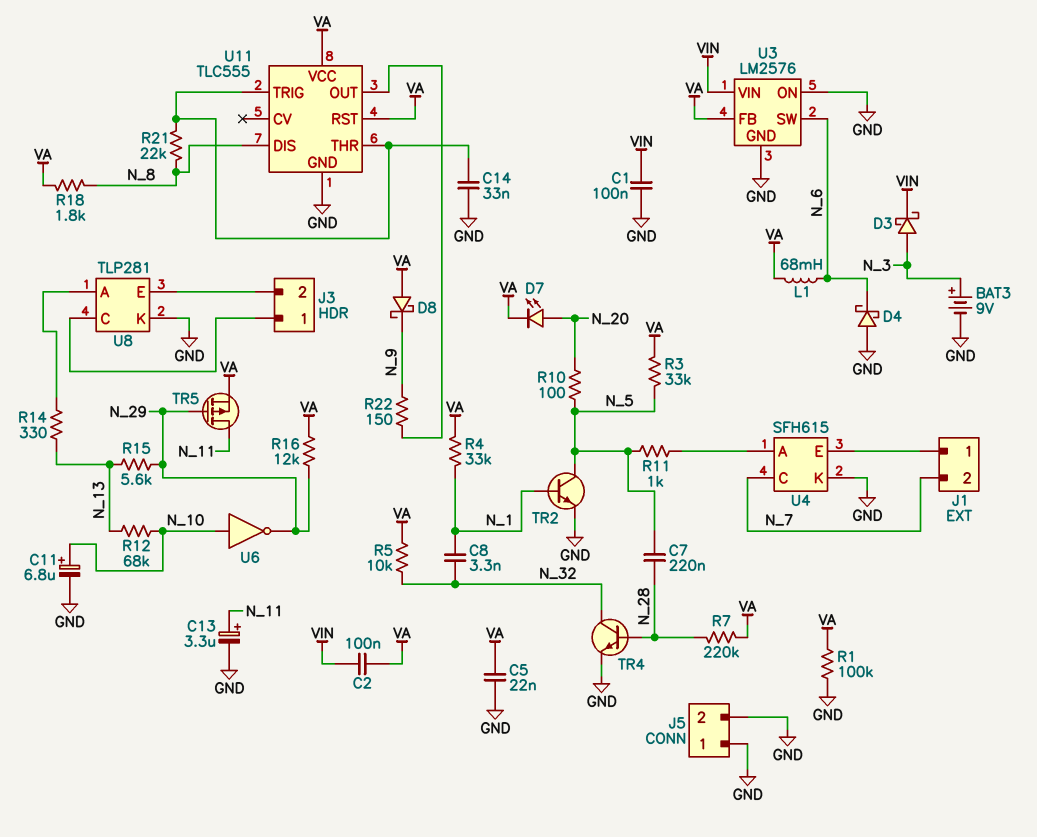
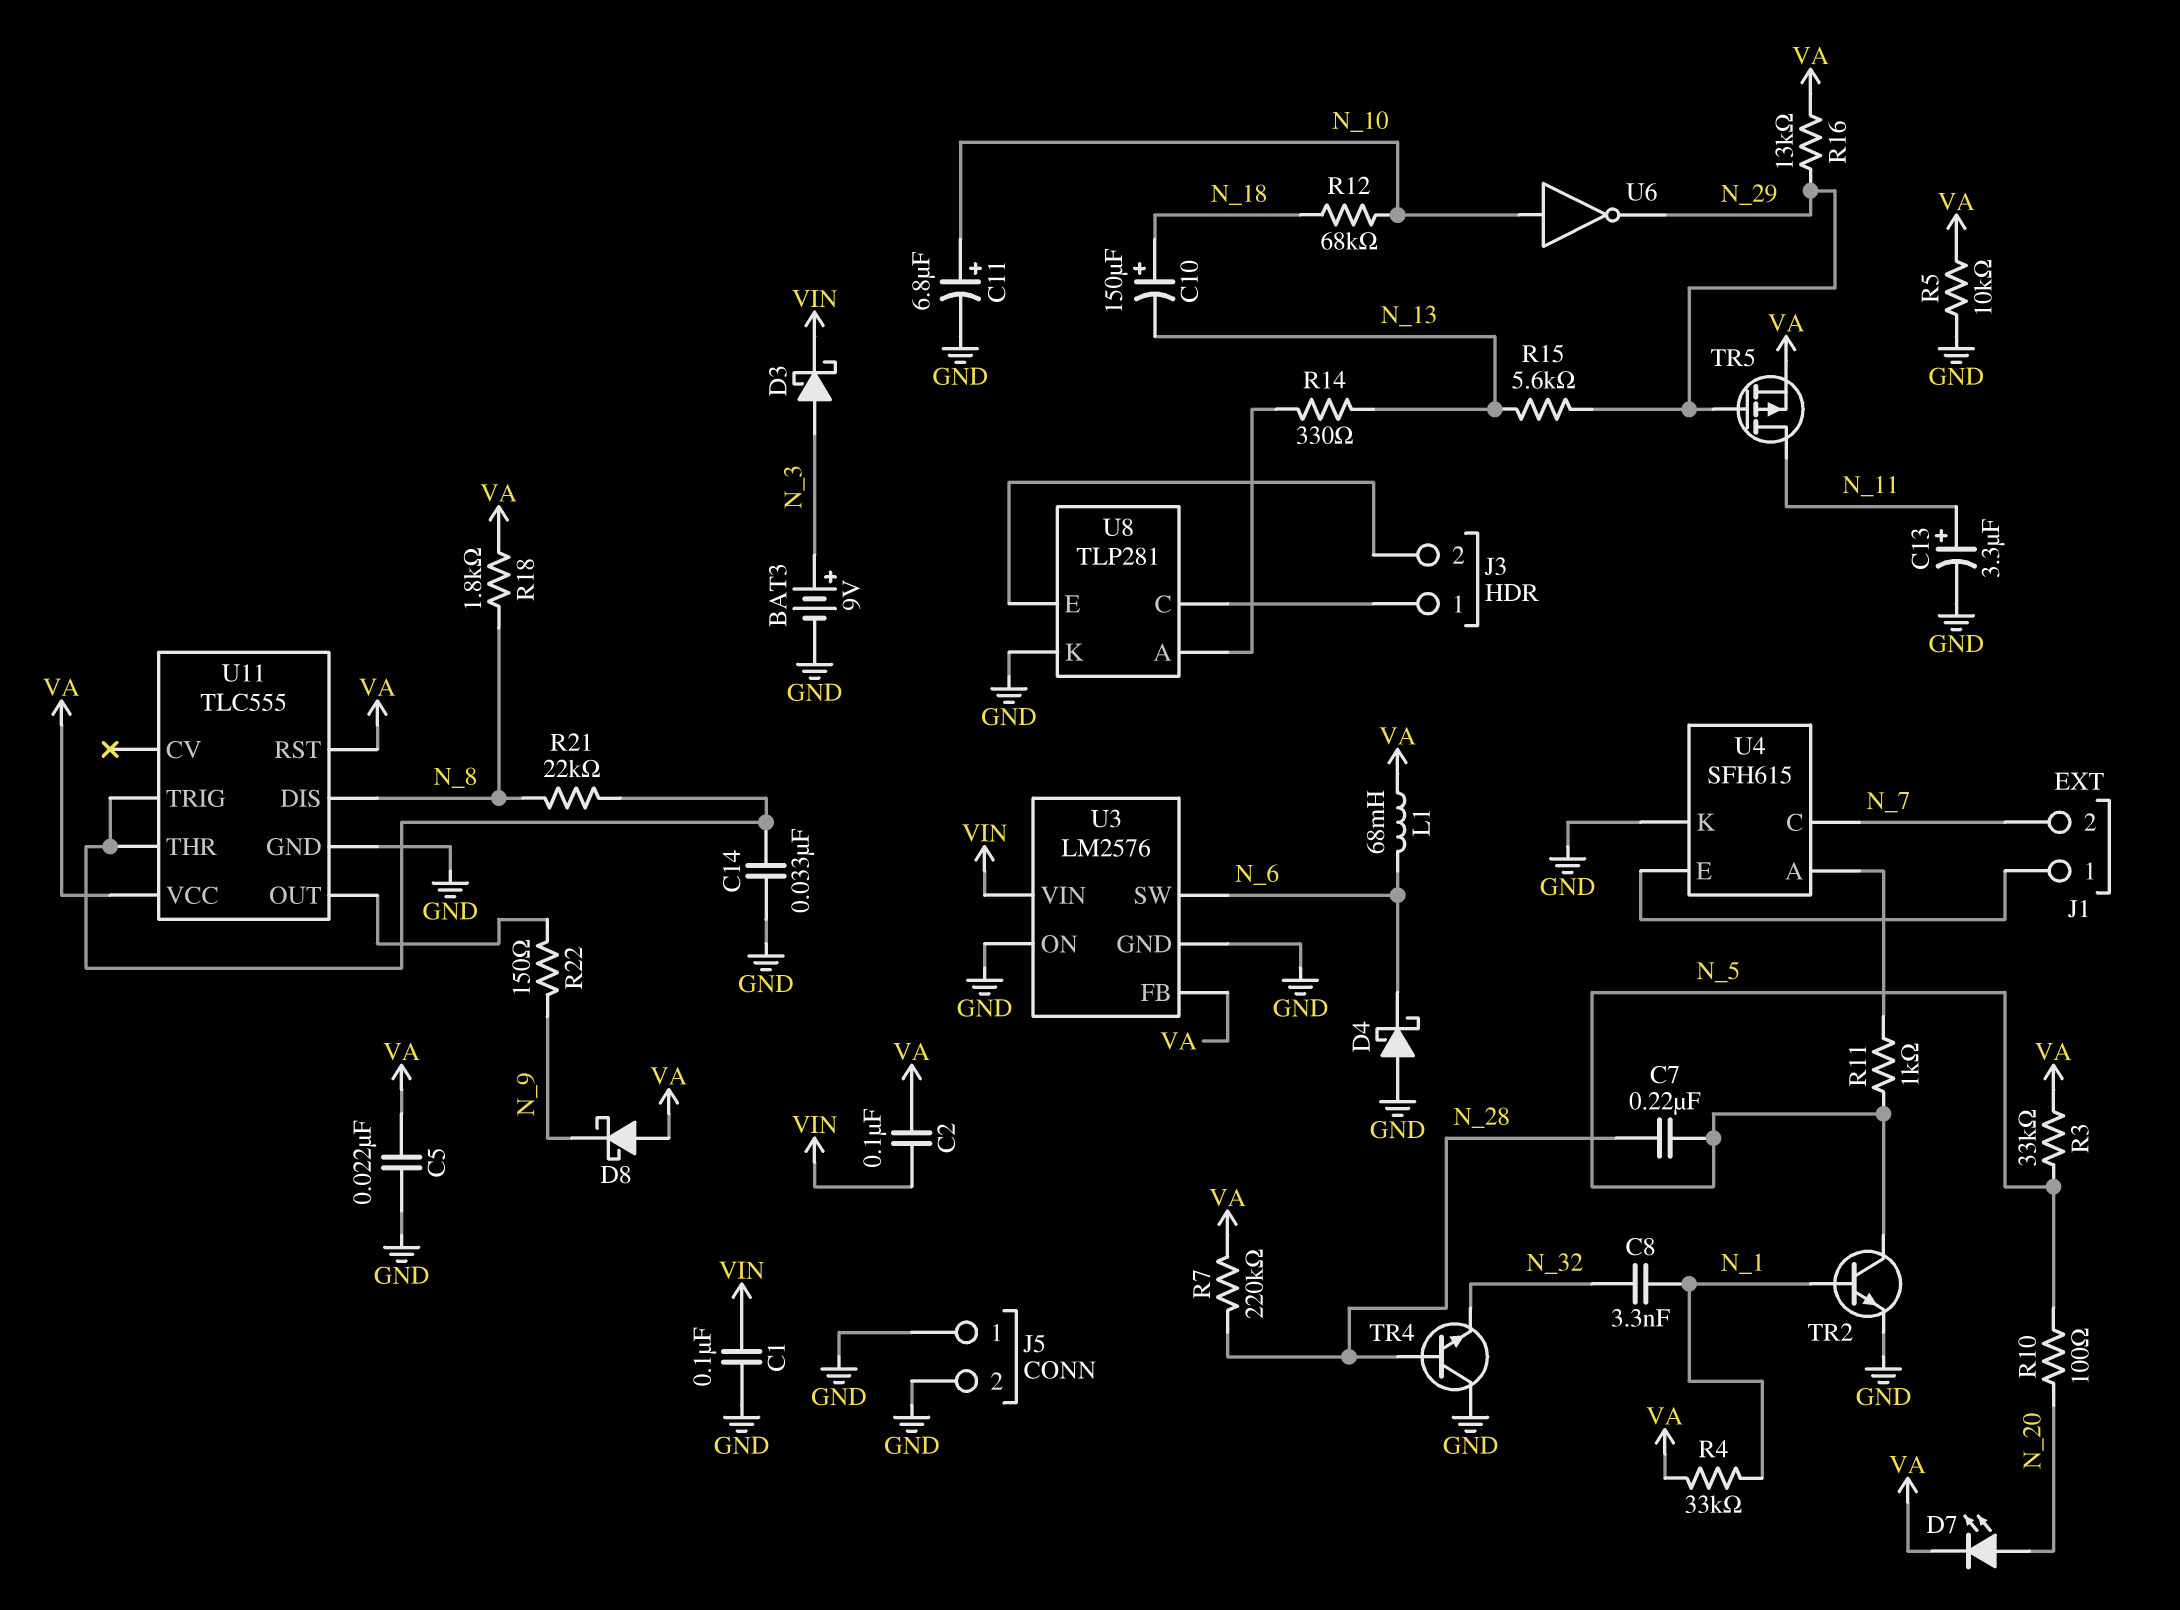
C10: none -> 150uF (plus N_18, minus N_13)
R1: 100k (GND, VA) -> none
R5: 10k (N_32, VA) -> 10k (GND, VA)
R12: 68k (N_10, N_13) -> 68k (N_10, N_18)
R16: 12k (N_29, VA) -> 13k (N_29, VA)
TR4: NPN (B N_28, C N_32, E GND) -> NPN (B N_28, C GND, E N_32)

